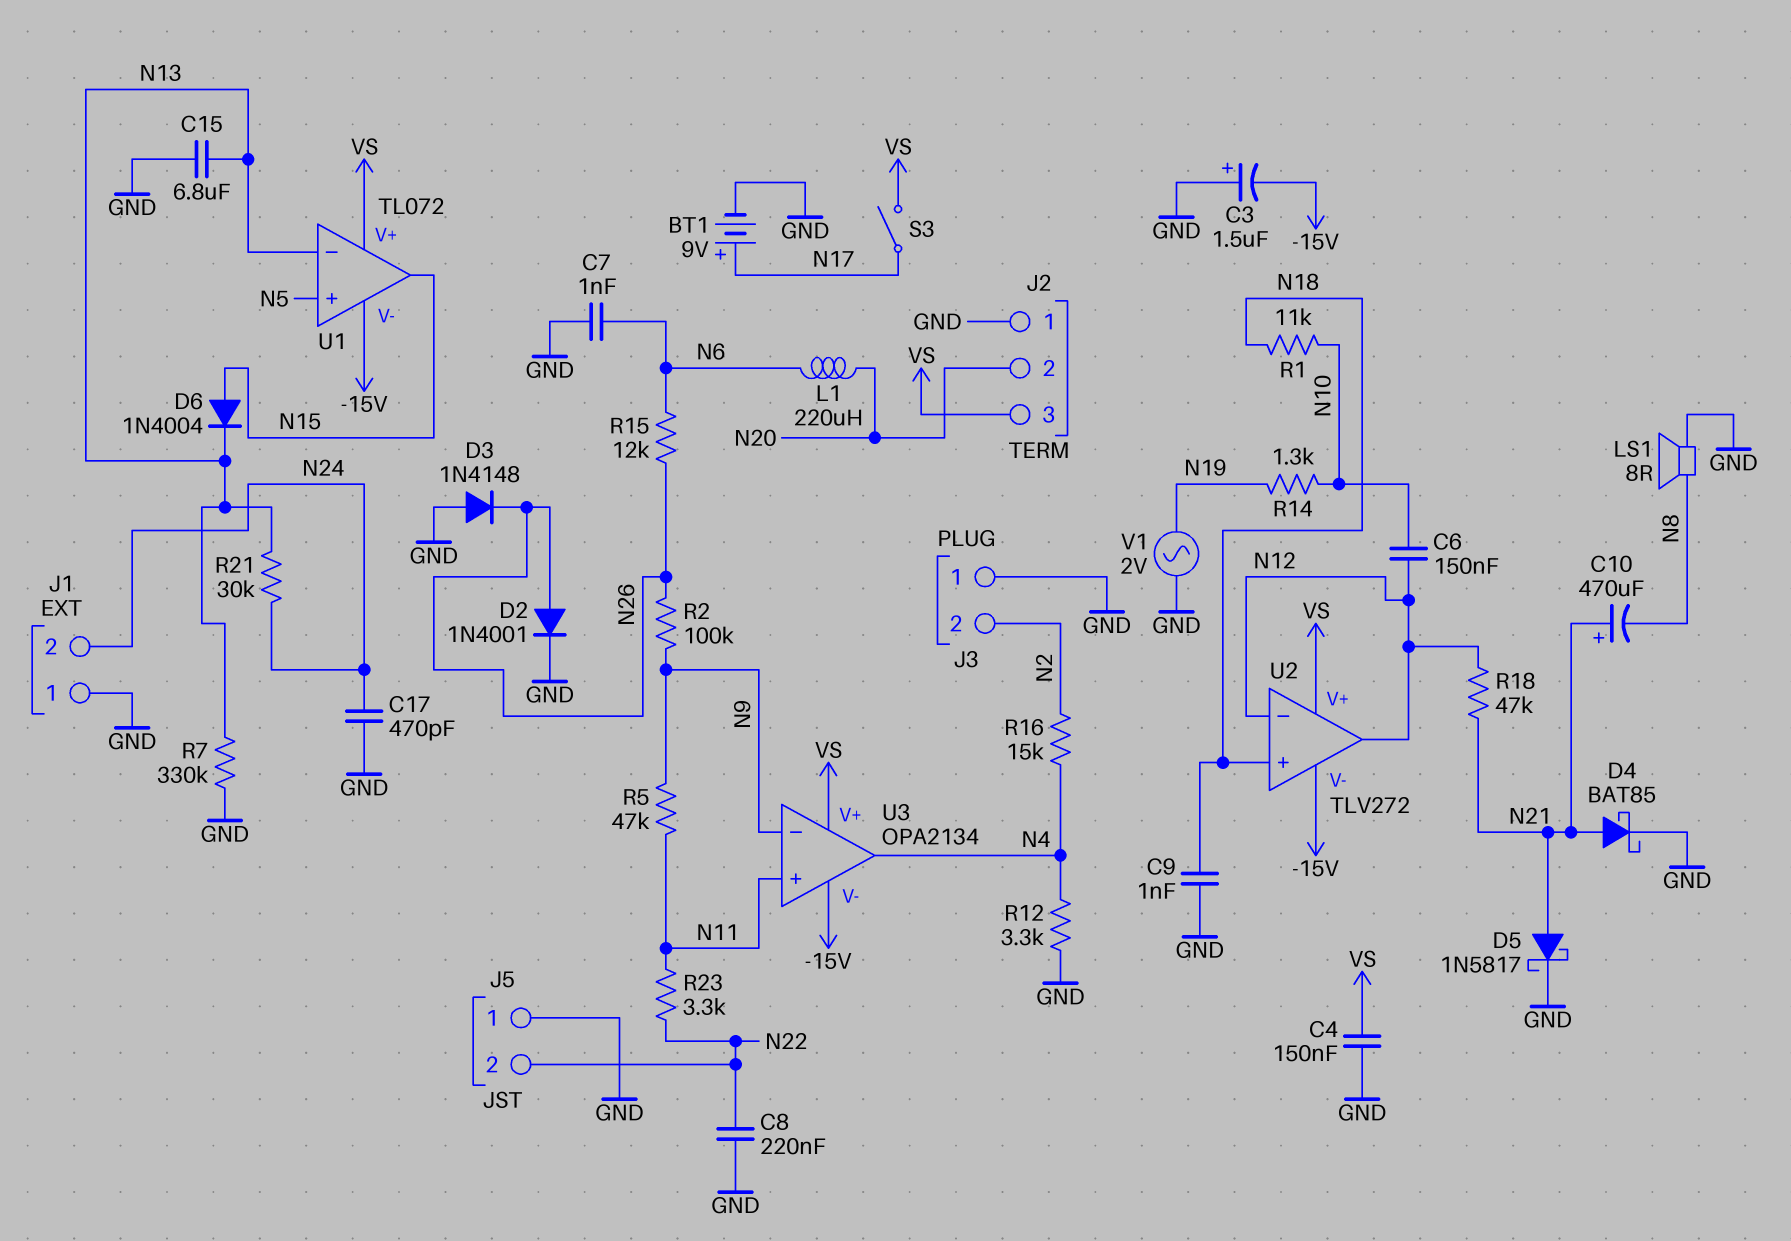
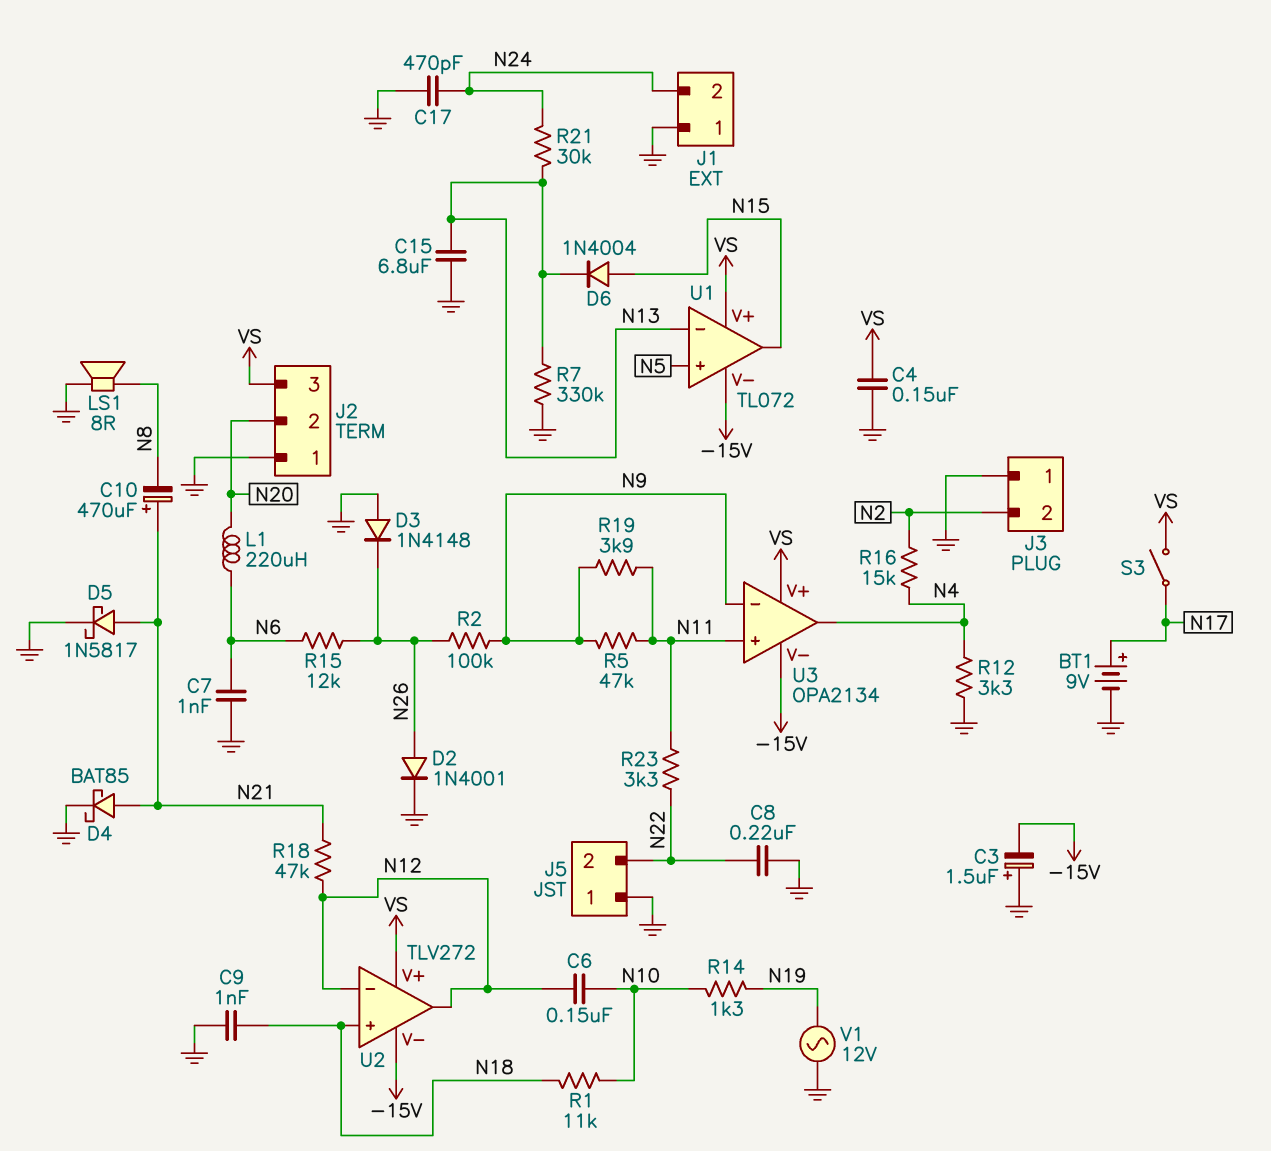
R19: none -> 3.9k (N9, N11)
V1: AC 2V (GND, N19) -> AC 12V (GND, N19)

